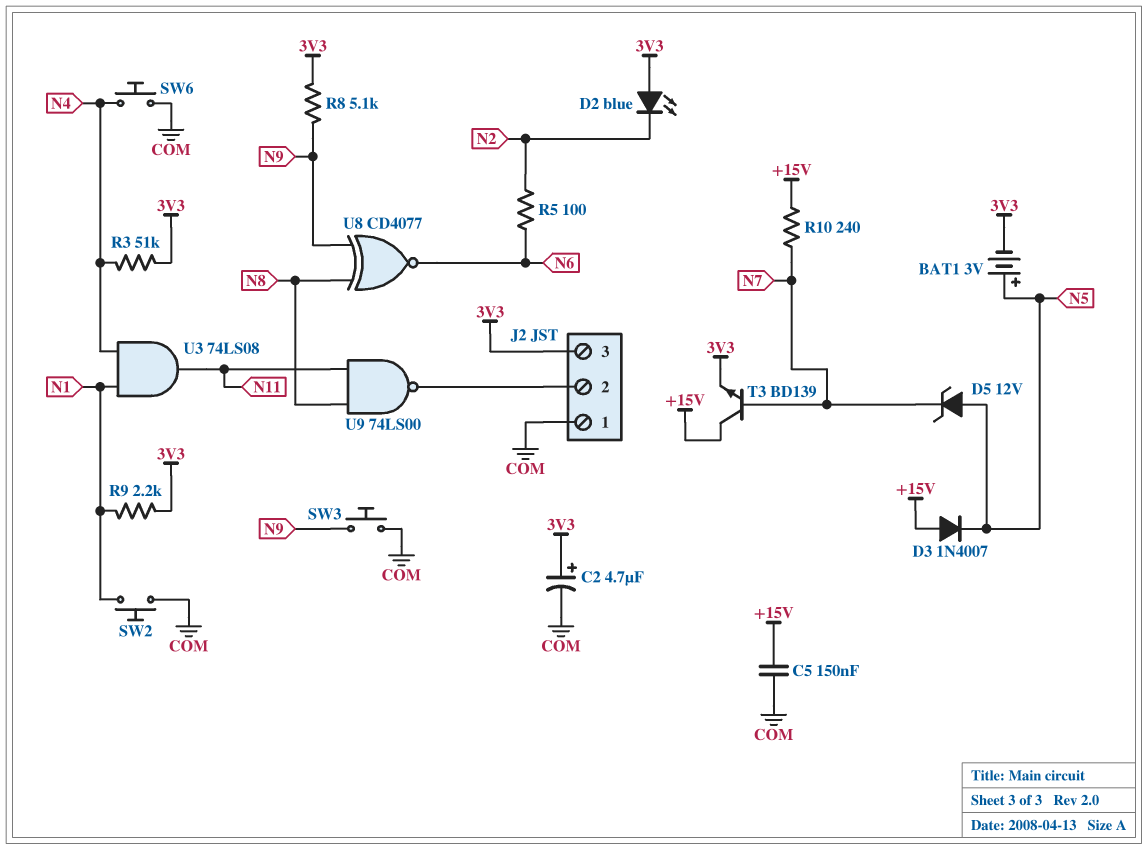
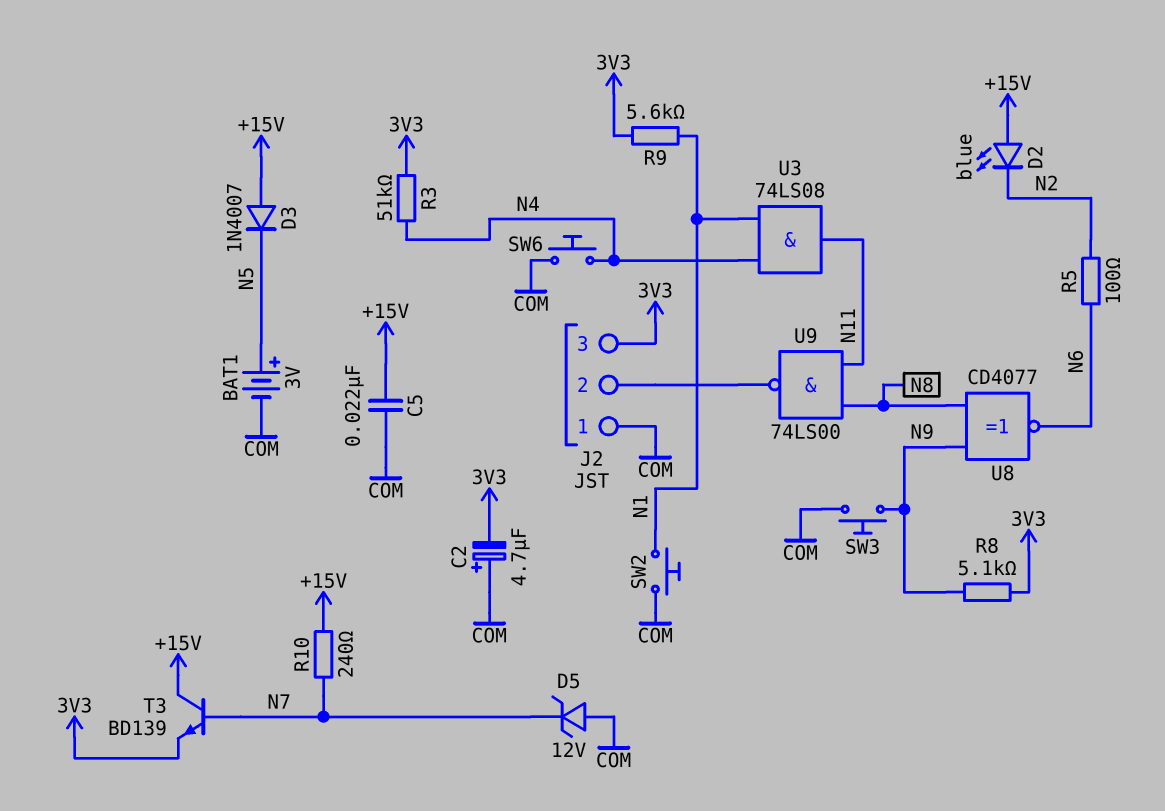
BAT1: 3V (plus N5, minus 3V3) -> 3V (plus N5, minus COM)
C2: 4.7uF (plus 3V3, minus COM) -> 4.7uF (plus COM, minus 3V3)
C5: 150nF (+15V, COM) -> 22nF (+15V, COM)
D2: LED blue (A 3V3, K N2) -> LED blue (A +15V, K N2)
D5: zener 12V (A N5, K N7) -> zener 12V (A COM, K N7)
R9: 2.2k (3V3, N1) -> 5.6k (3V3, N1)

